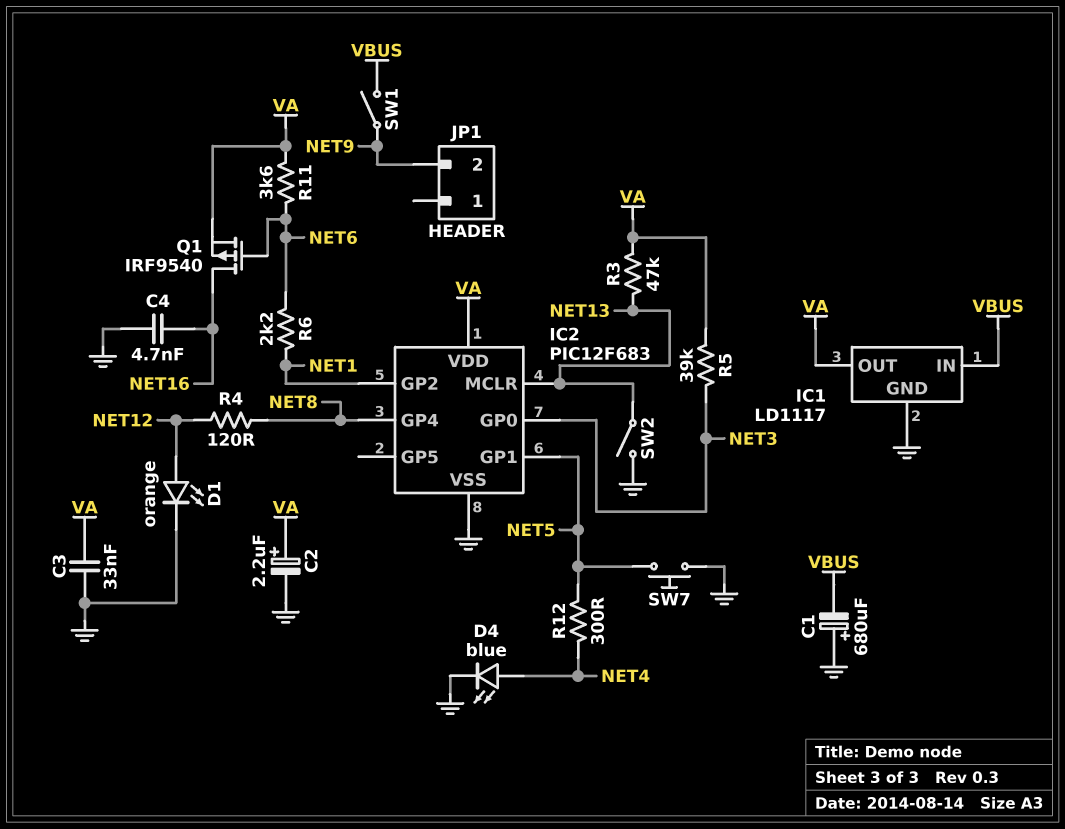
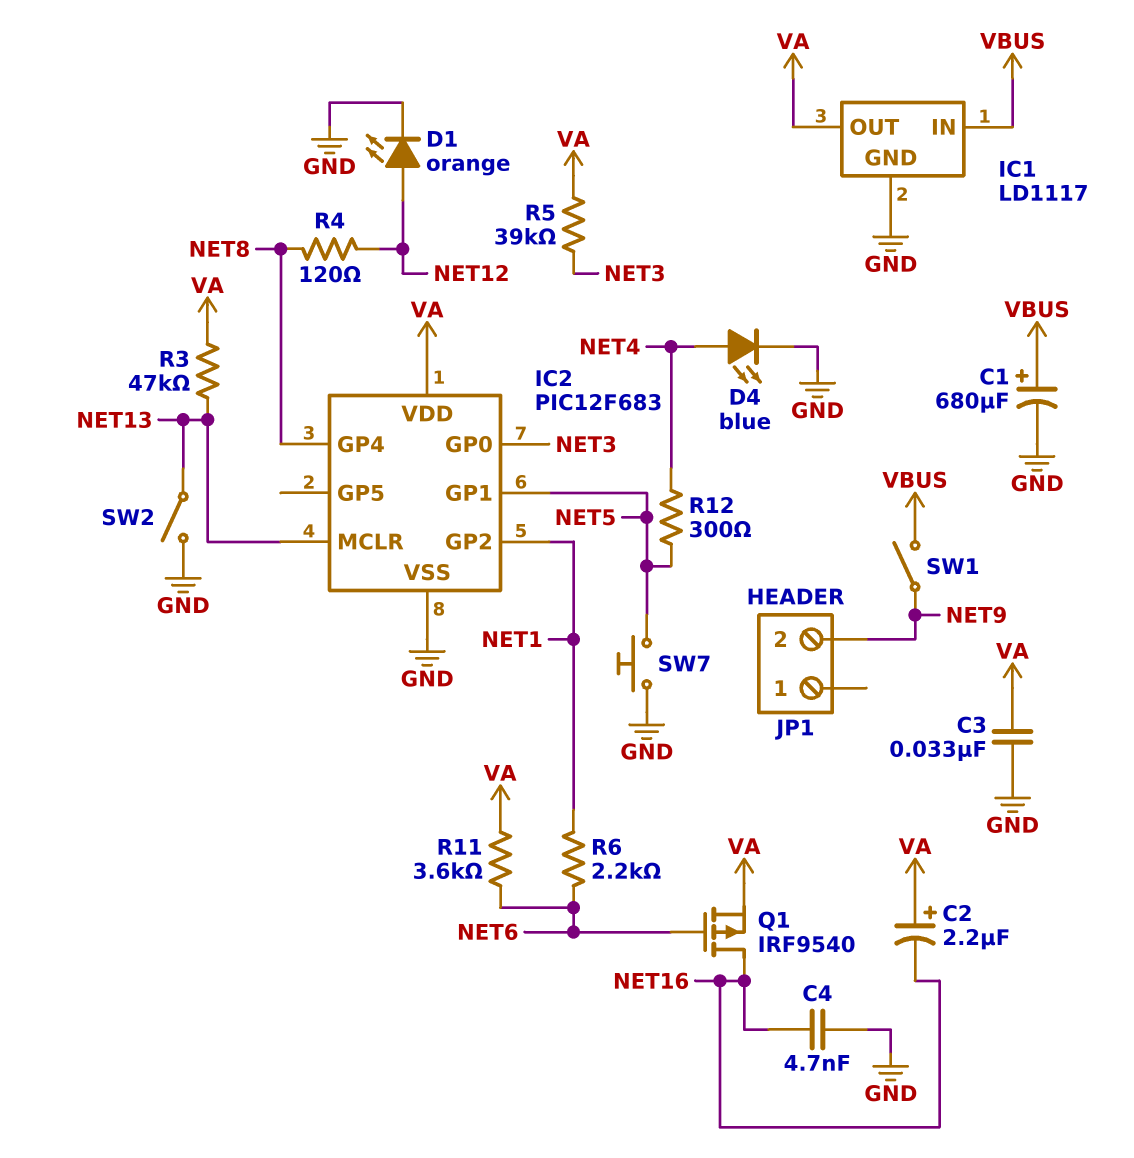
C1: 680uF (plus GND, minus VBUS) -> 680uF (plus VBUS, minus GND)
C2: 2.2uF (plus VA, minus GND) -> 2.2uF (plus VA, minus NET16)

